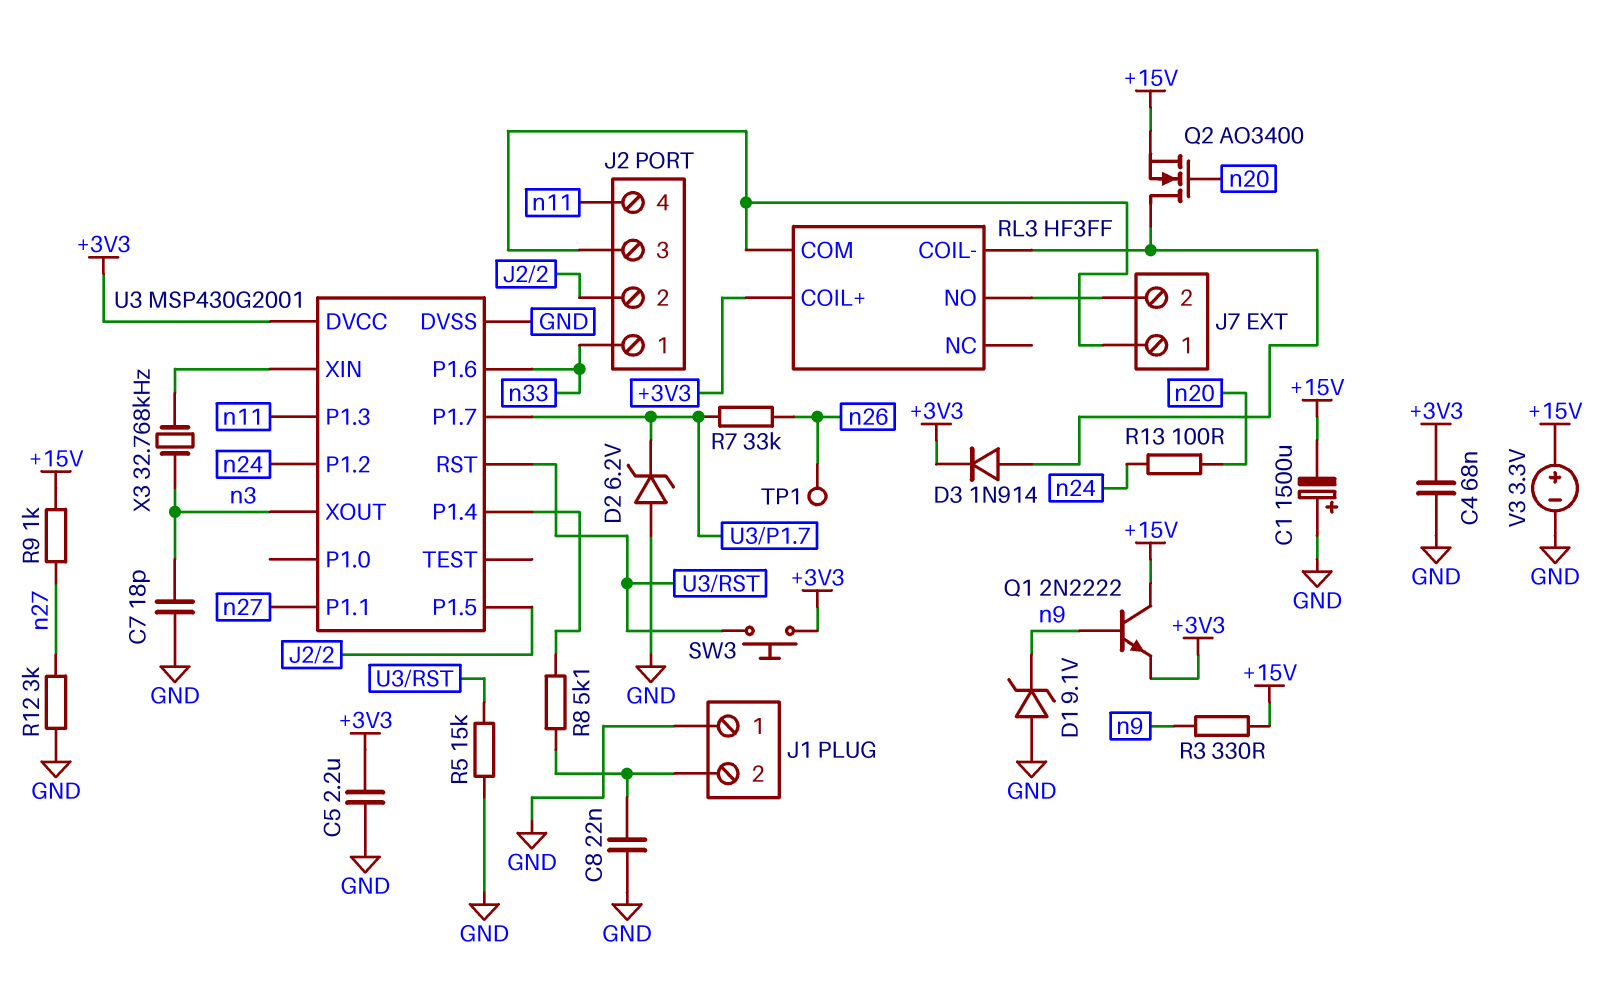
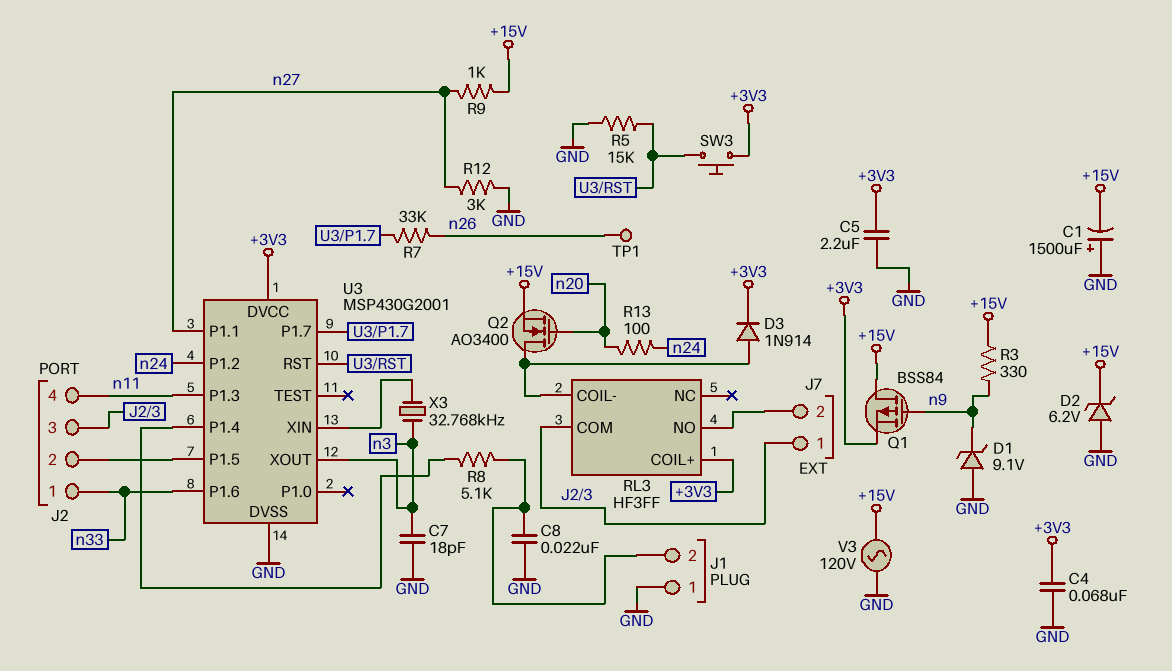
D2: zener 6.2V (A GND, K U3/P1.7) -> zener 6.2V (A GND, K +15V)
Q1: NPN 2N2222 (B n9, C +15V, E +3V3) -> PMOS BSS84 (G n9, D +15V, S +3V3)
V3: 3.3V (plus +15V, minus GND) -> AC 120V (+15V, GND)

